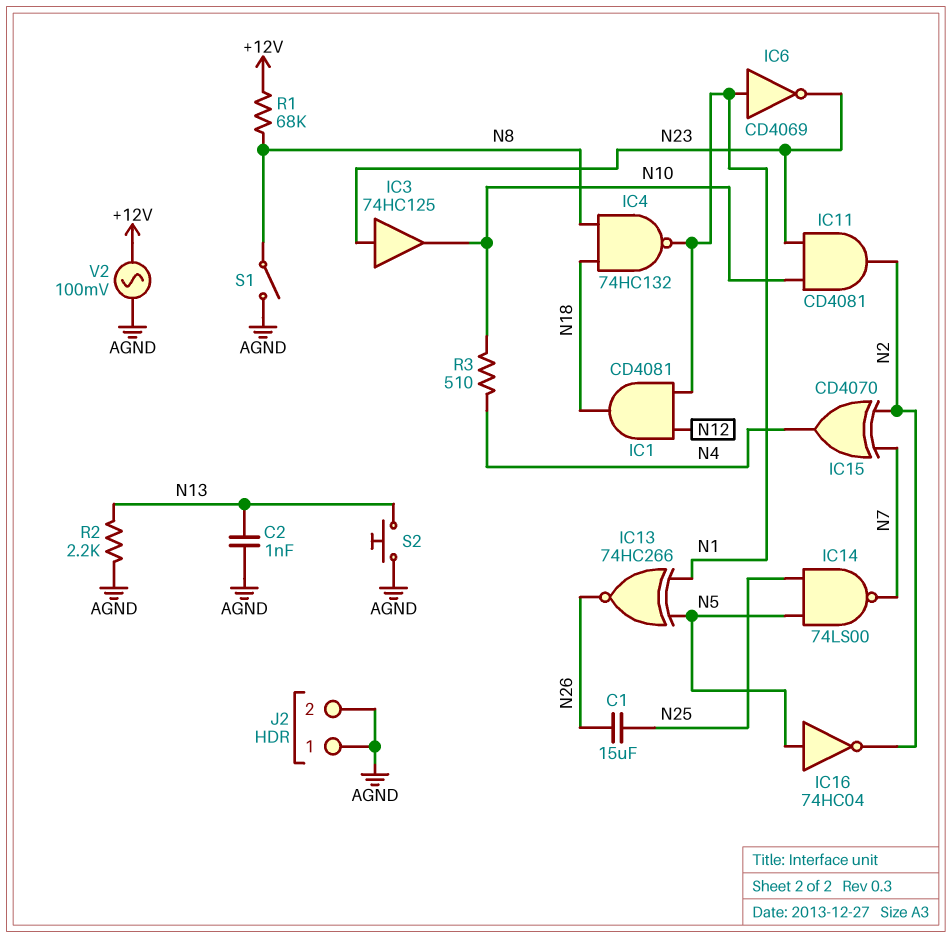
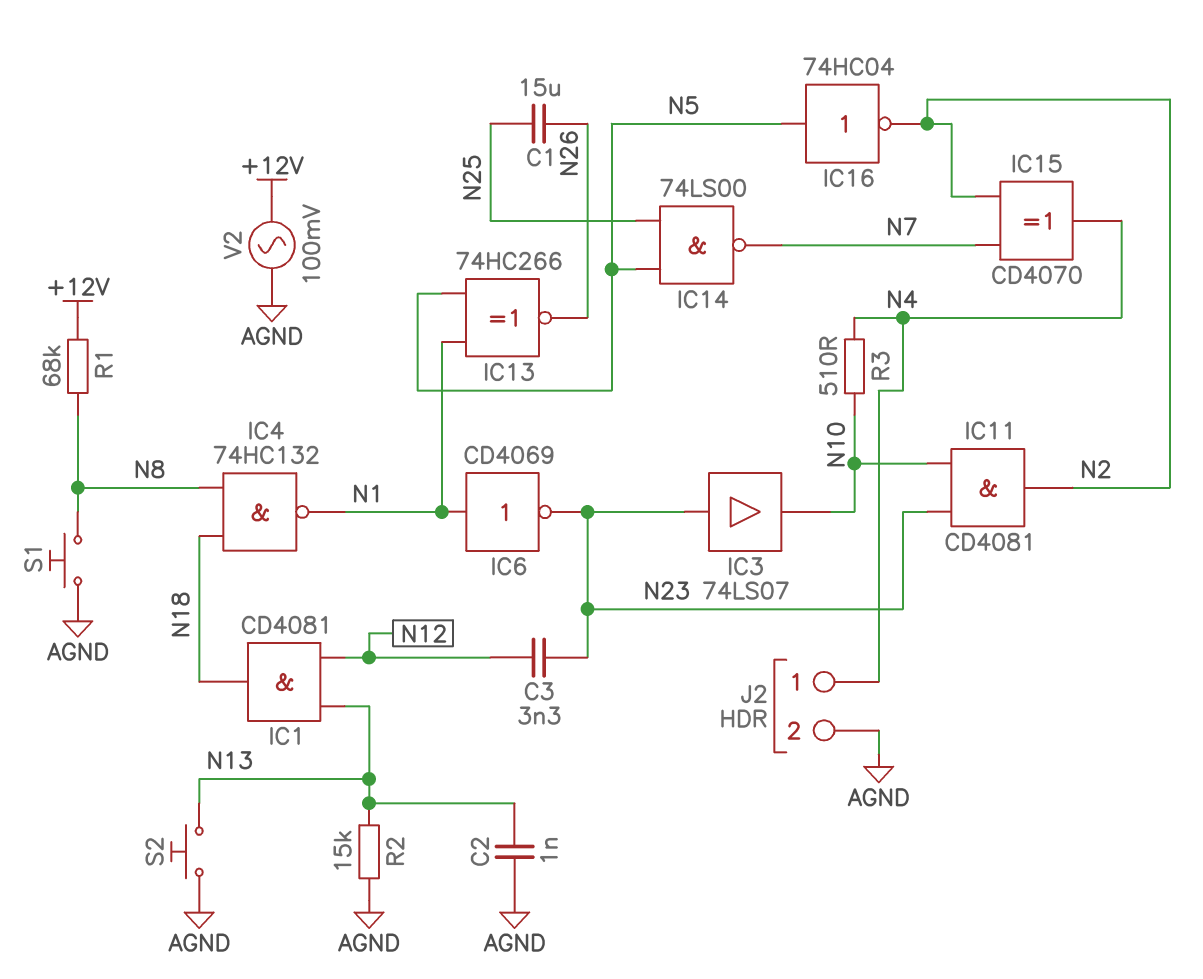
C3: none -> 3.3nF (N12, N23)
IC1: AND CD4081 (in N1, in N12, out N18) -> AND CD4081 (in N12, in N13, out N18)
IC3: buffer 74HC125 (in N23, out N10) -> buffer 74LS07 (in N23, out N10)
J2 pin 1: AGND -> N4
R2: 2.2k (AGND, N13) -> 15k (AGND, N13)
S1: switch (AGND, N8) -> button (AGND, N8)

